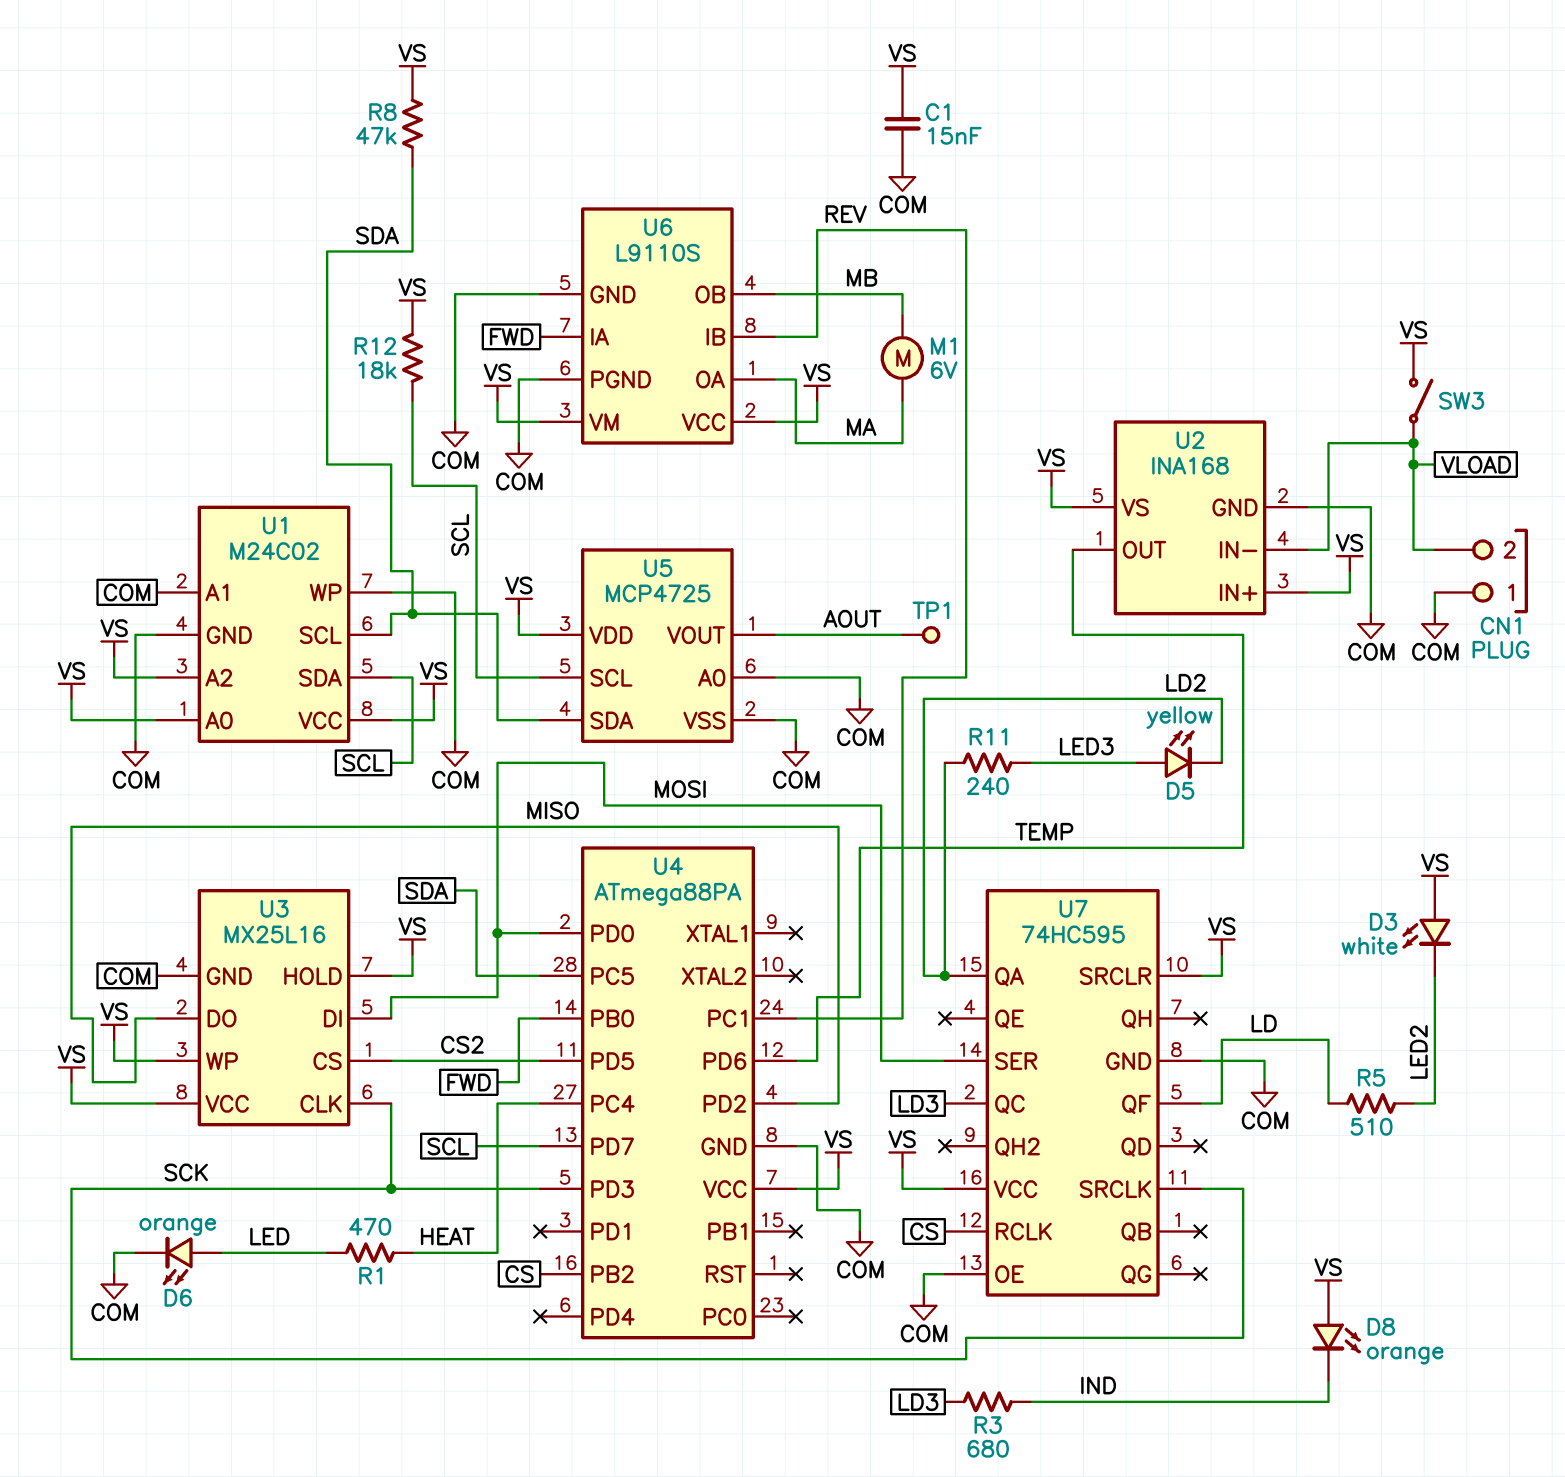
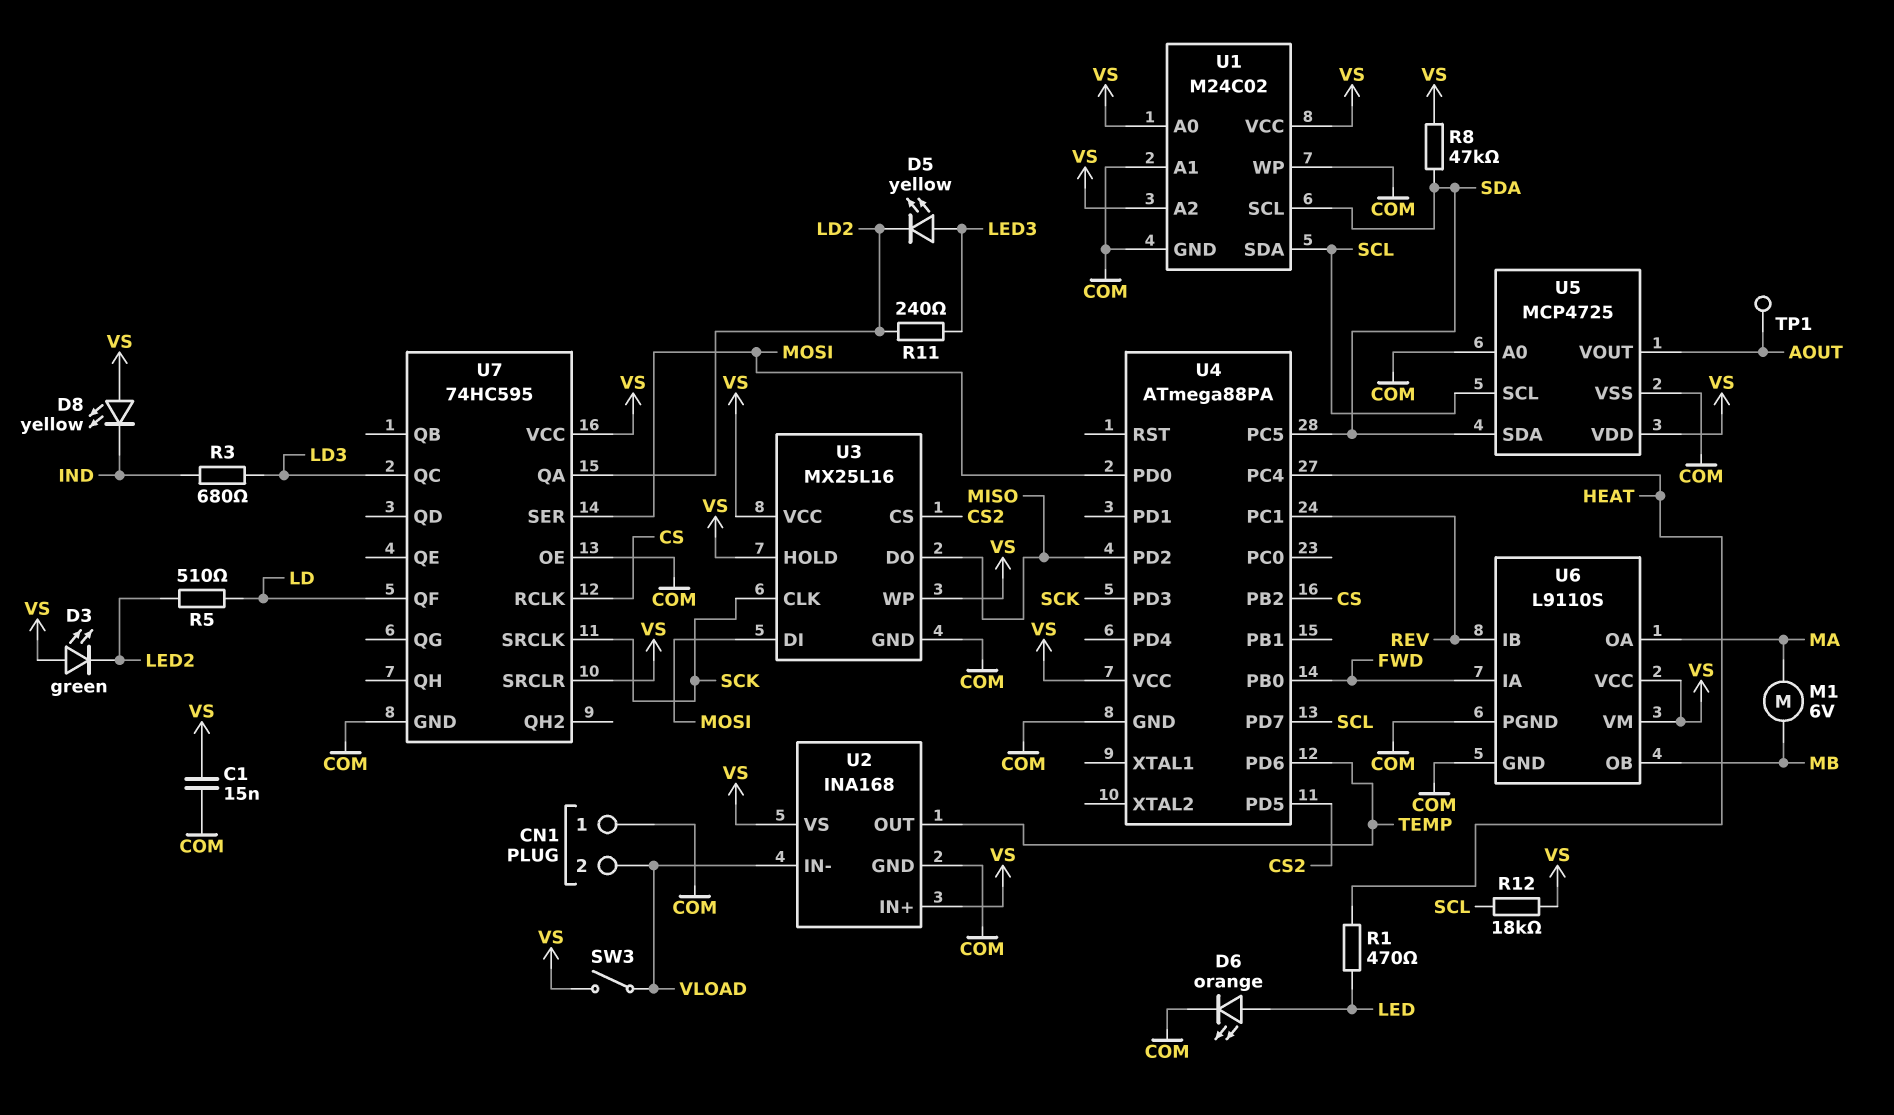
D3: LED white (A VS, K LED2) -> LED green (A VS, K LED2)
D8: LED orange (A VS, K IND) -> LED yellow (A VS, K IND)

